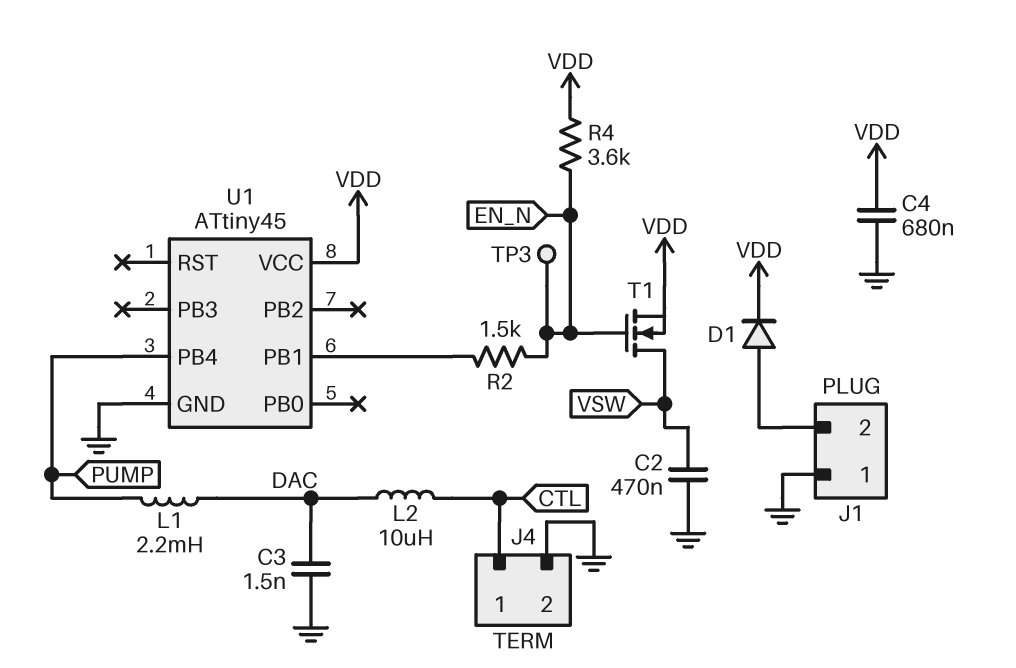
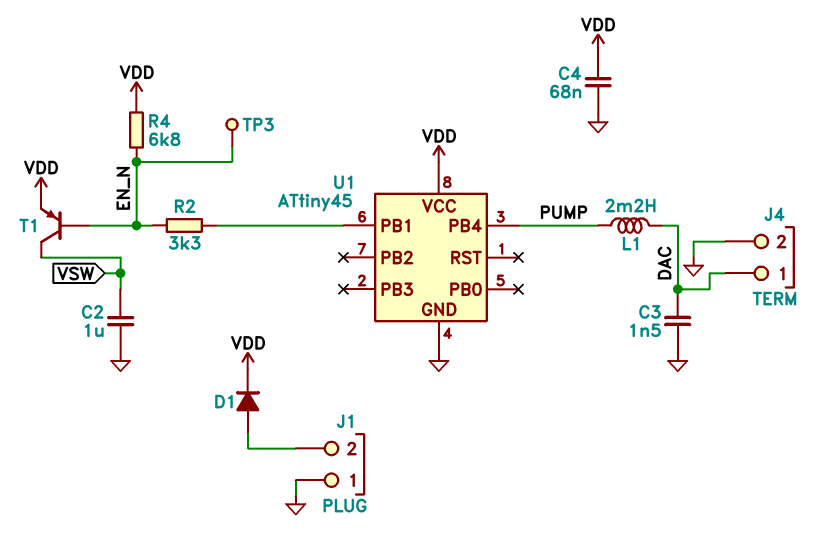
C2: 470nF (GND, VSW) -> 1uF (GND, VSW)
C4: 680nF (GND, VDD) -> 68nF (GND, VDD)
J4 pin 1: CTL -> DAC
L2: 10uH (CTL, DAC) -> none
R2: 1.5k (EN_N, U1/PB1) -> 3.3k (EN_N, U1/PB1)
R4: 3.6k (EN_N, VDD) -> 6.8k (EN_N, VDD)
T1: NMOS (G EN_N, D VSW, S VDD) -> PNP (B EN_N, C VSW, E VDD)

